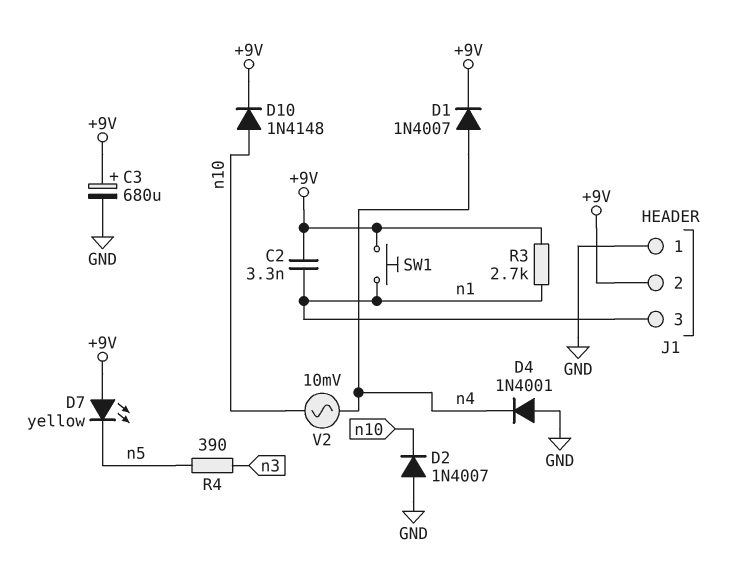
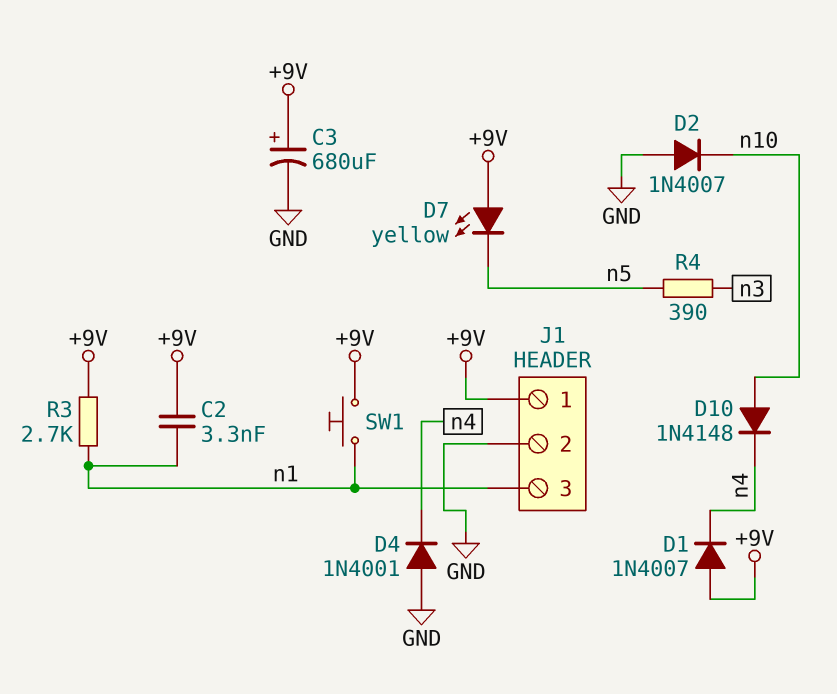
D1: diode 1N4007 (A n4, K +9V) -> diode 1N4007 (A +9V, K n4)
D10: diode 1N4148 (A n10, K +9V) -> diode 1N4148 (A n10, K n4)
J1 pin 1: GND -> +9V
J1 pin 2: +9V -> GND
V2: AC 10mV (n4, n10) -> none

